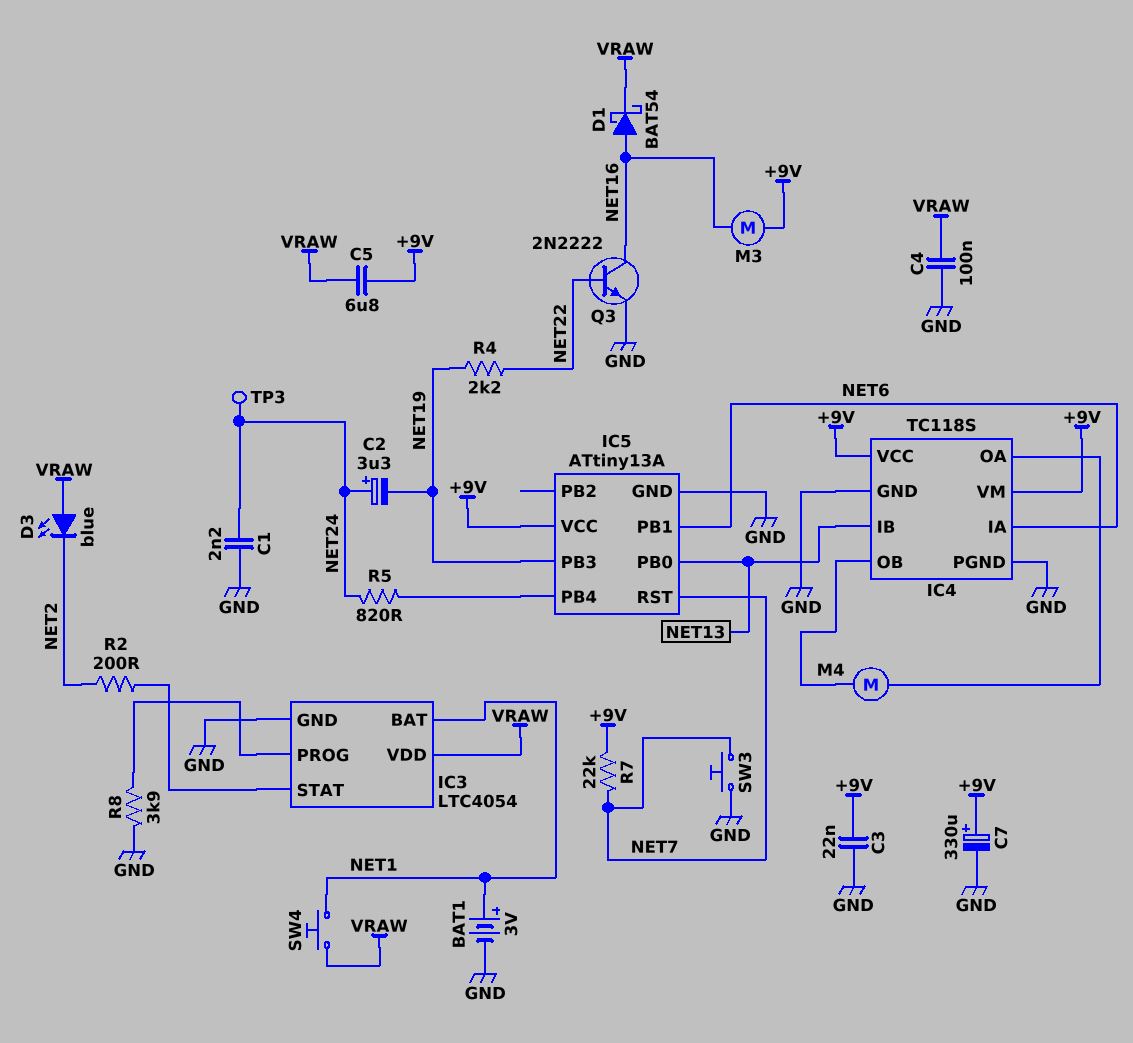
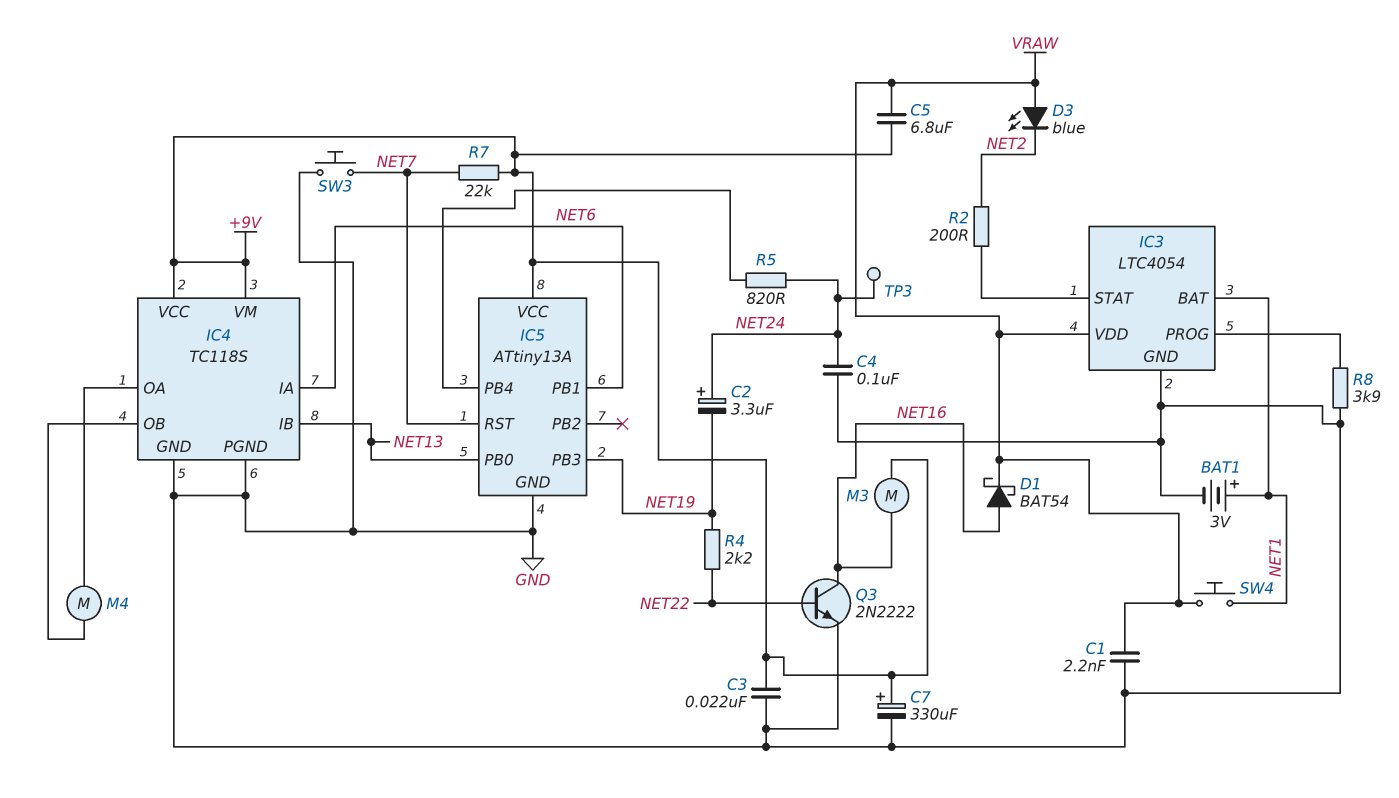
C1: 2.2nF (GND, NET24) -> 2.2nF (GND, VRAW)
C4: 100nF (GND, VRAW) -> 100nF (GND, NET24)

